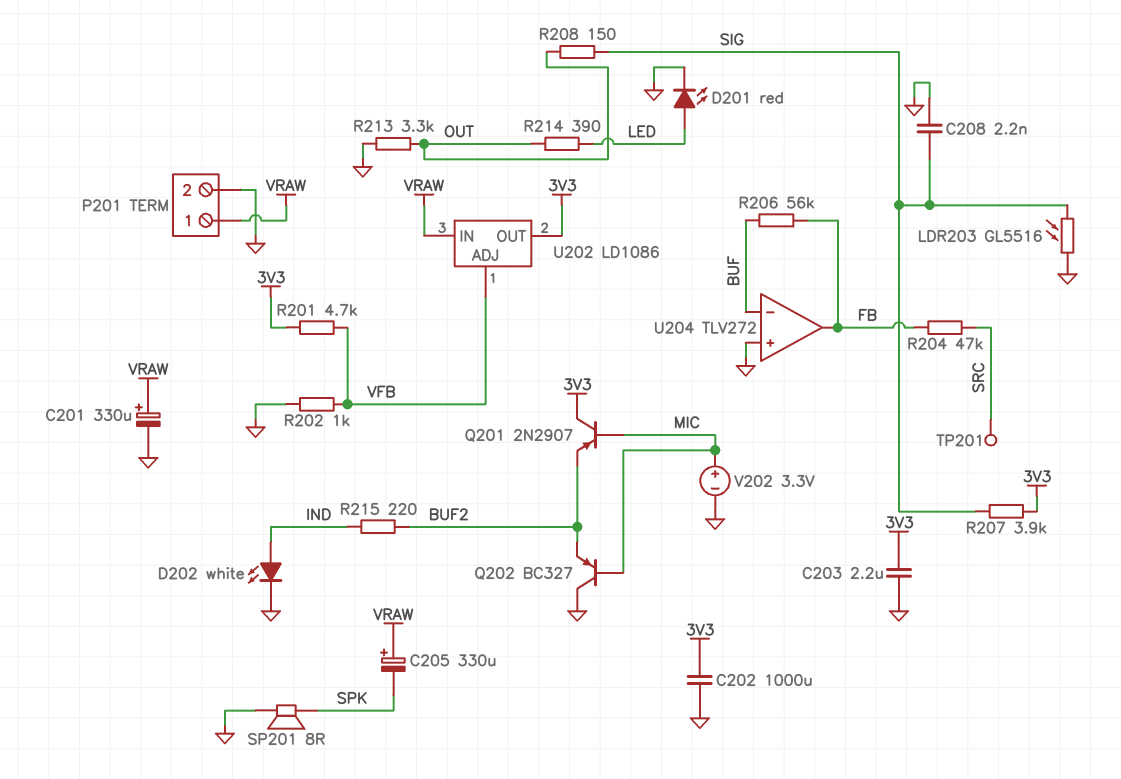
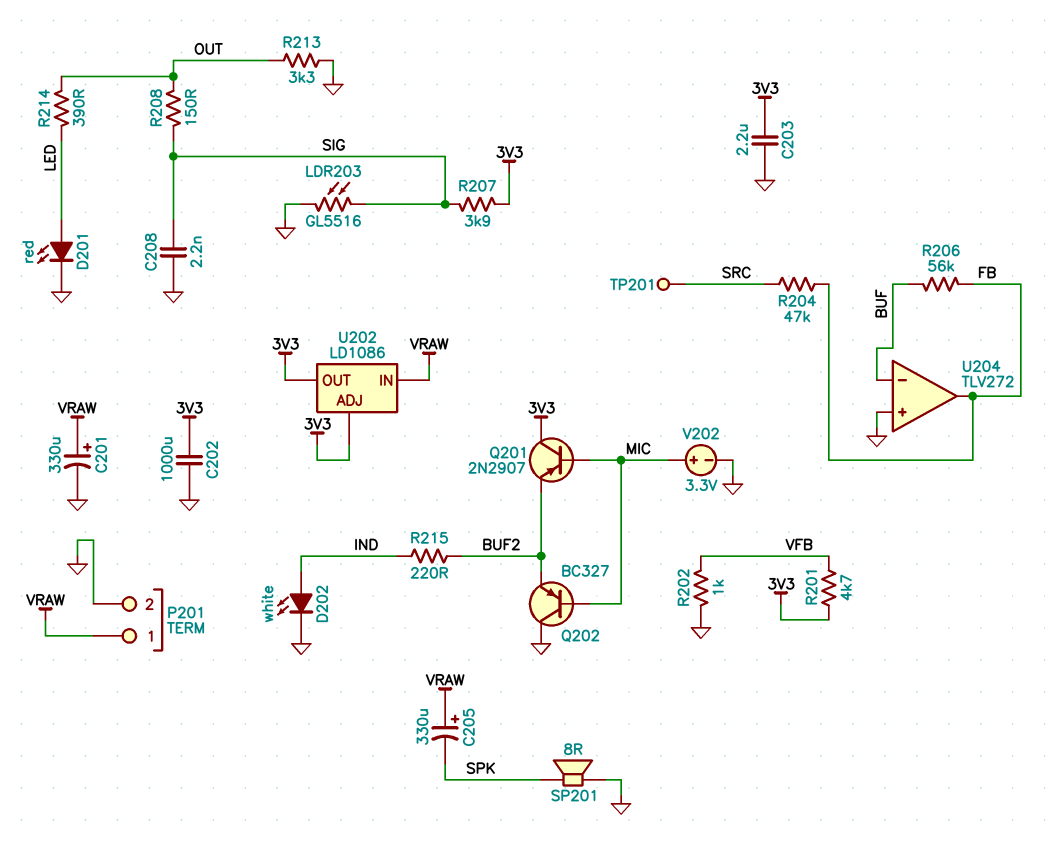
U202 pin ADJ: VFB -> 3V3

